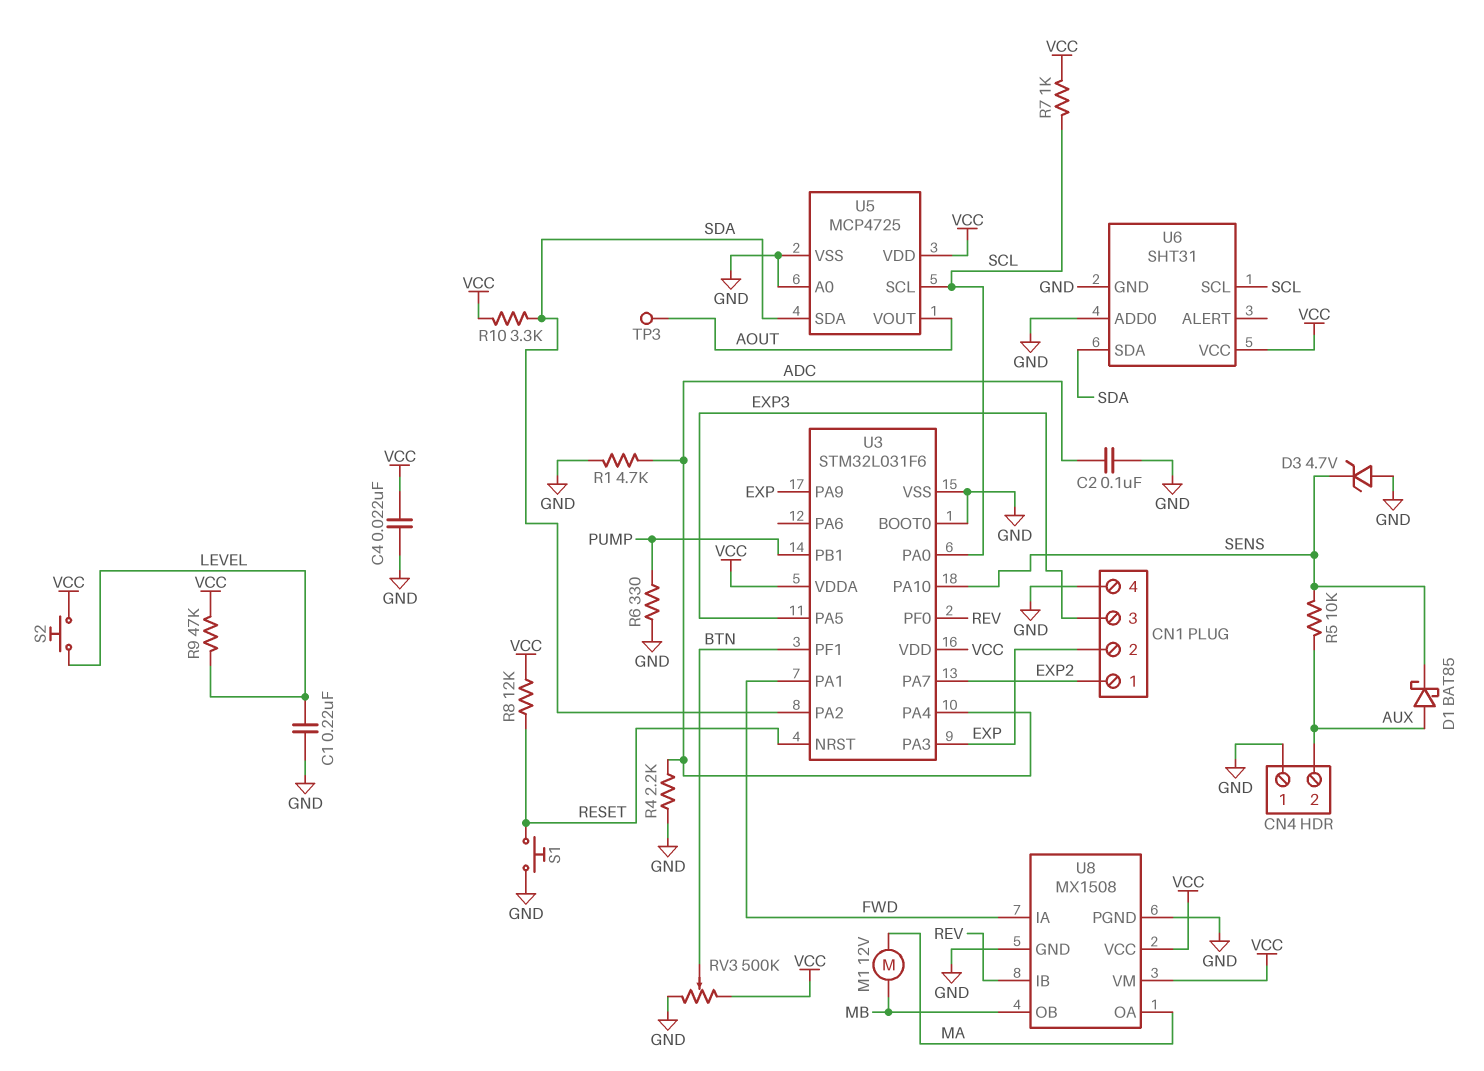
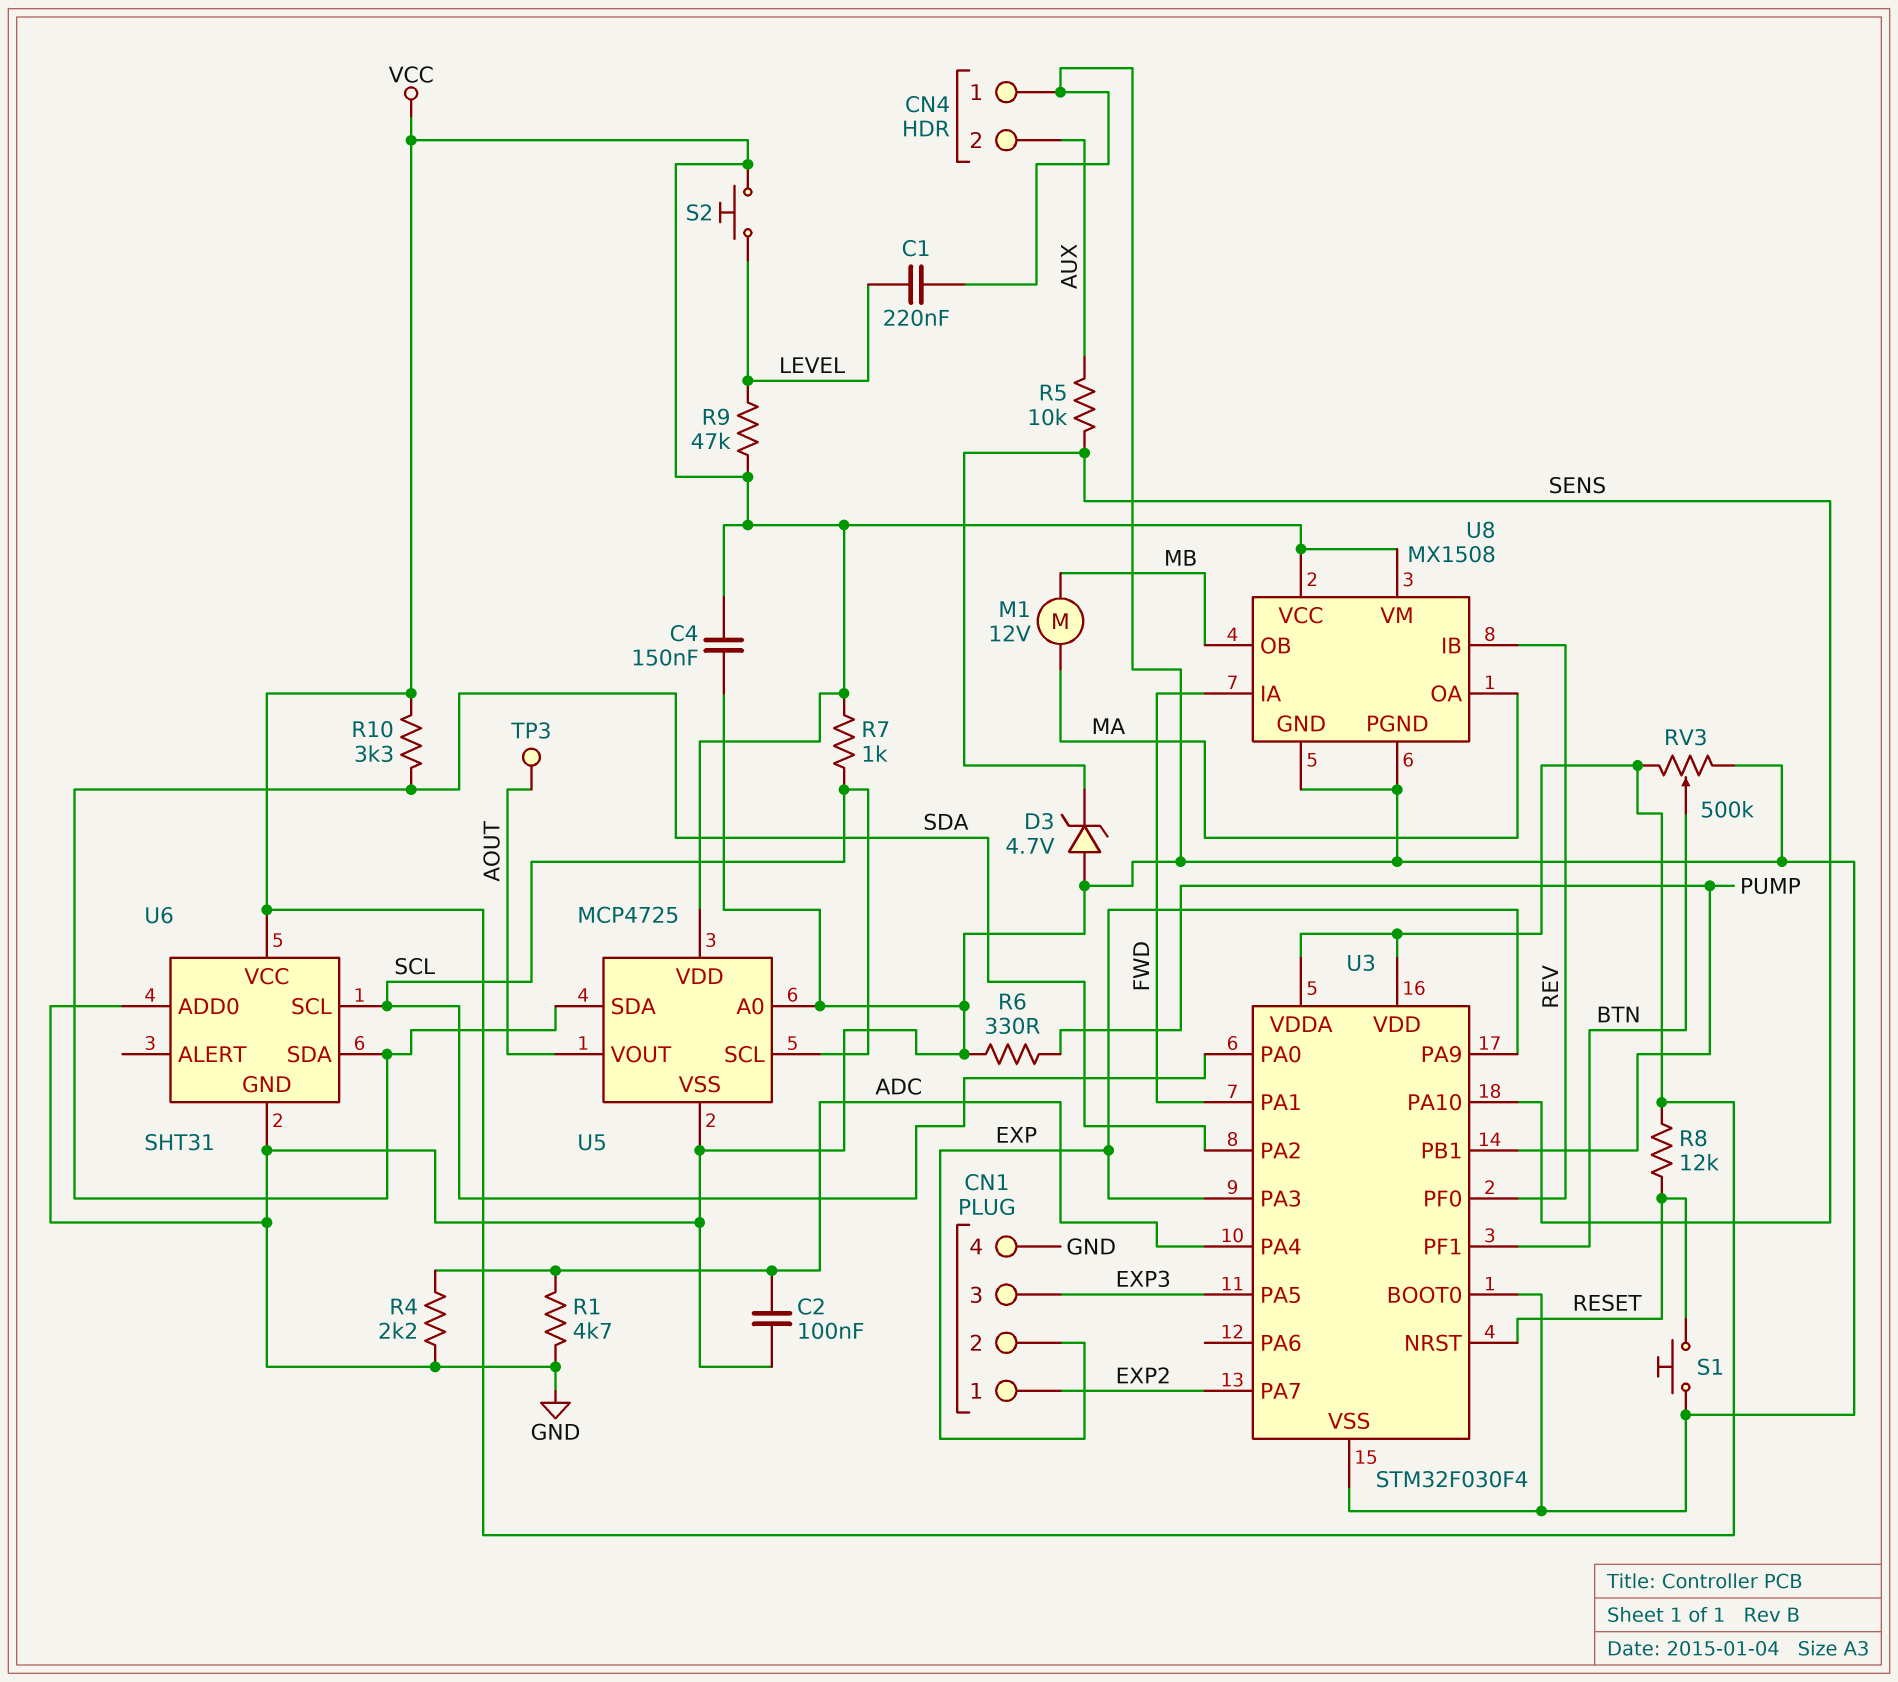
C4: 22nF (GND, VCC) -> 150nF (GND, VCC)
D1: schottky BAT85 (A AUX, K SENS) -> none
U3: STM32L031F6 -> STM32F030F4

